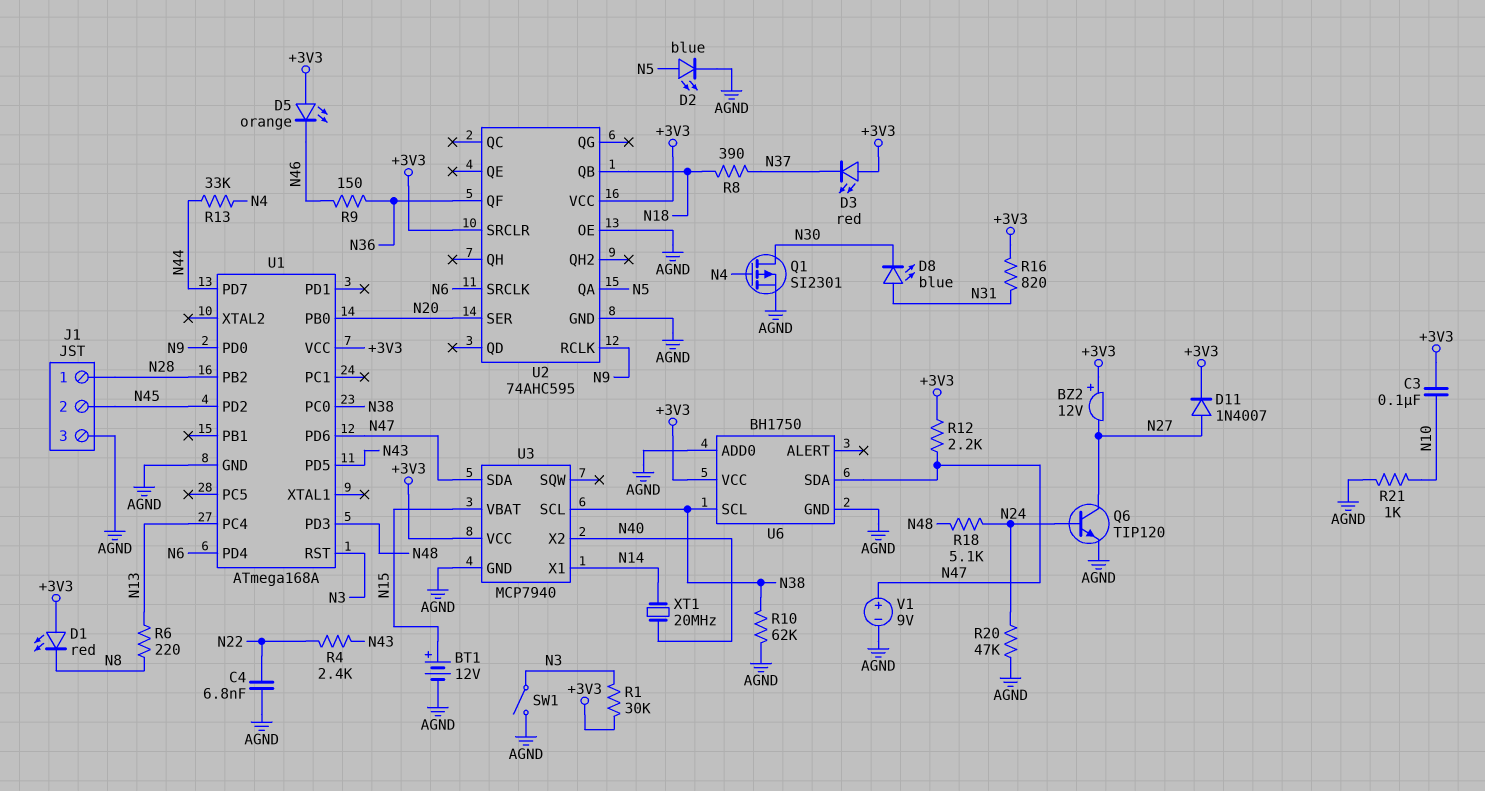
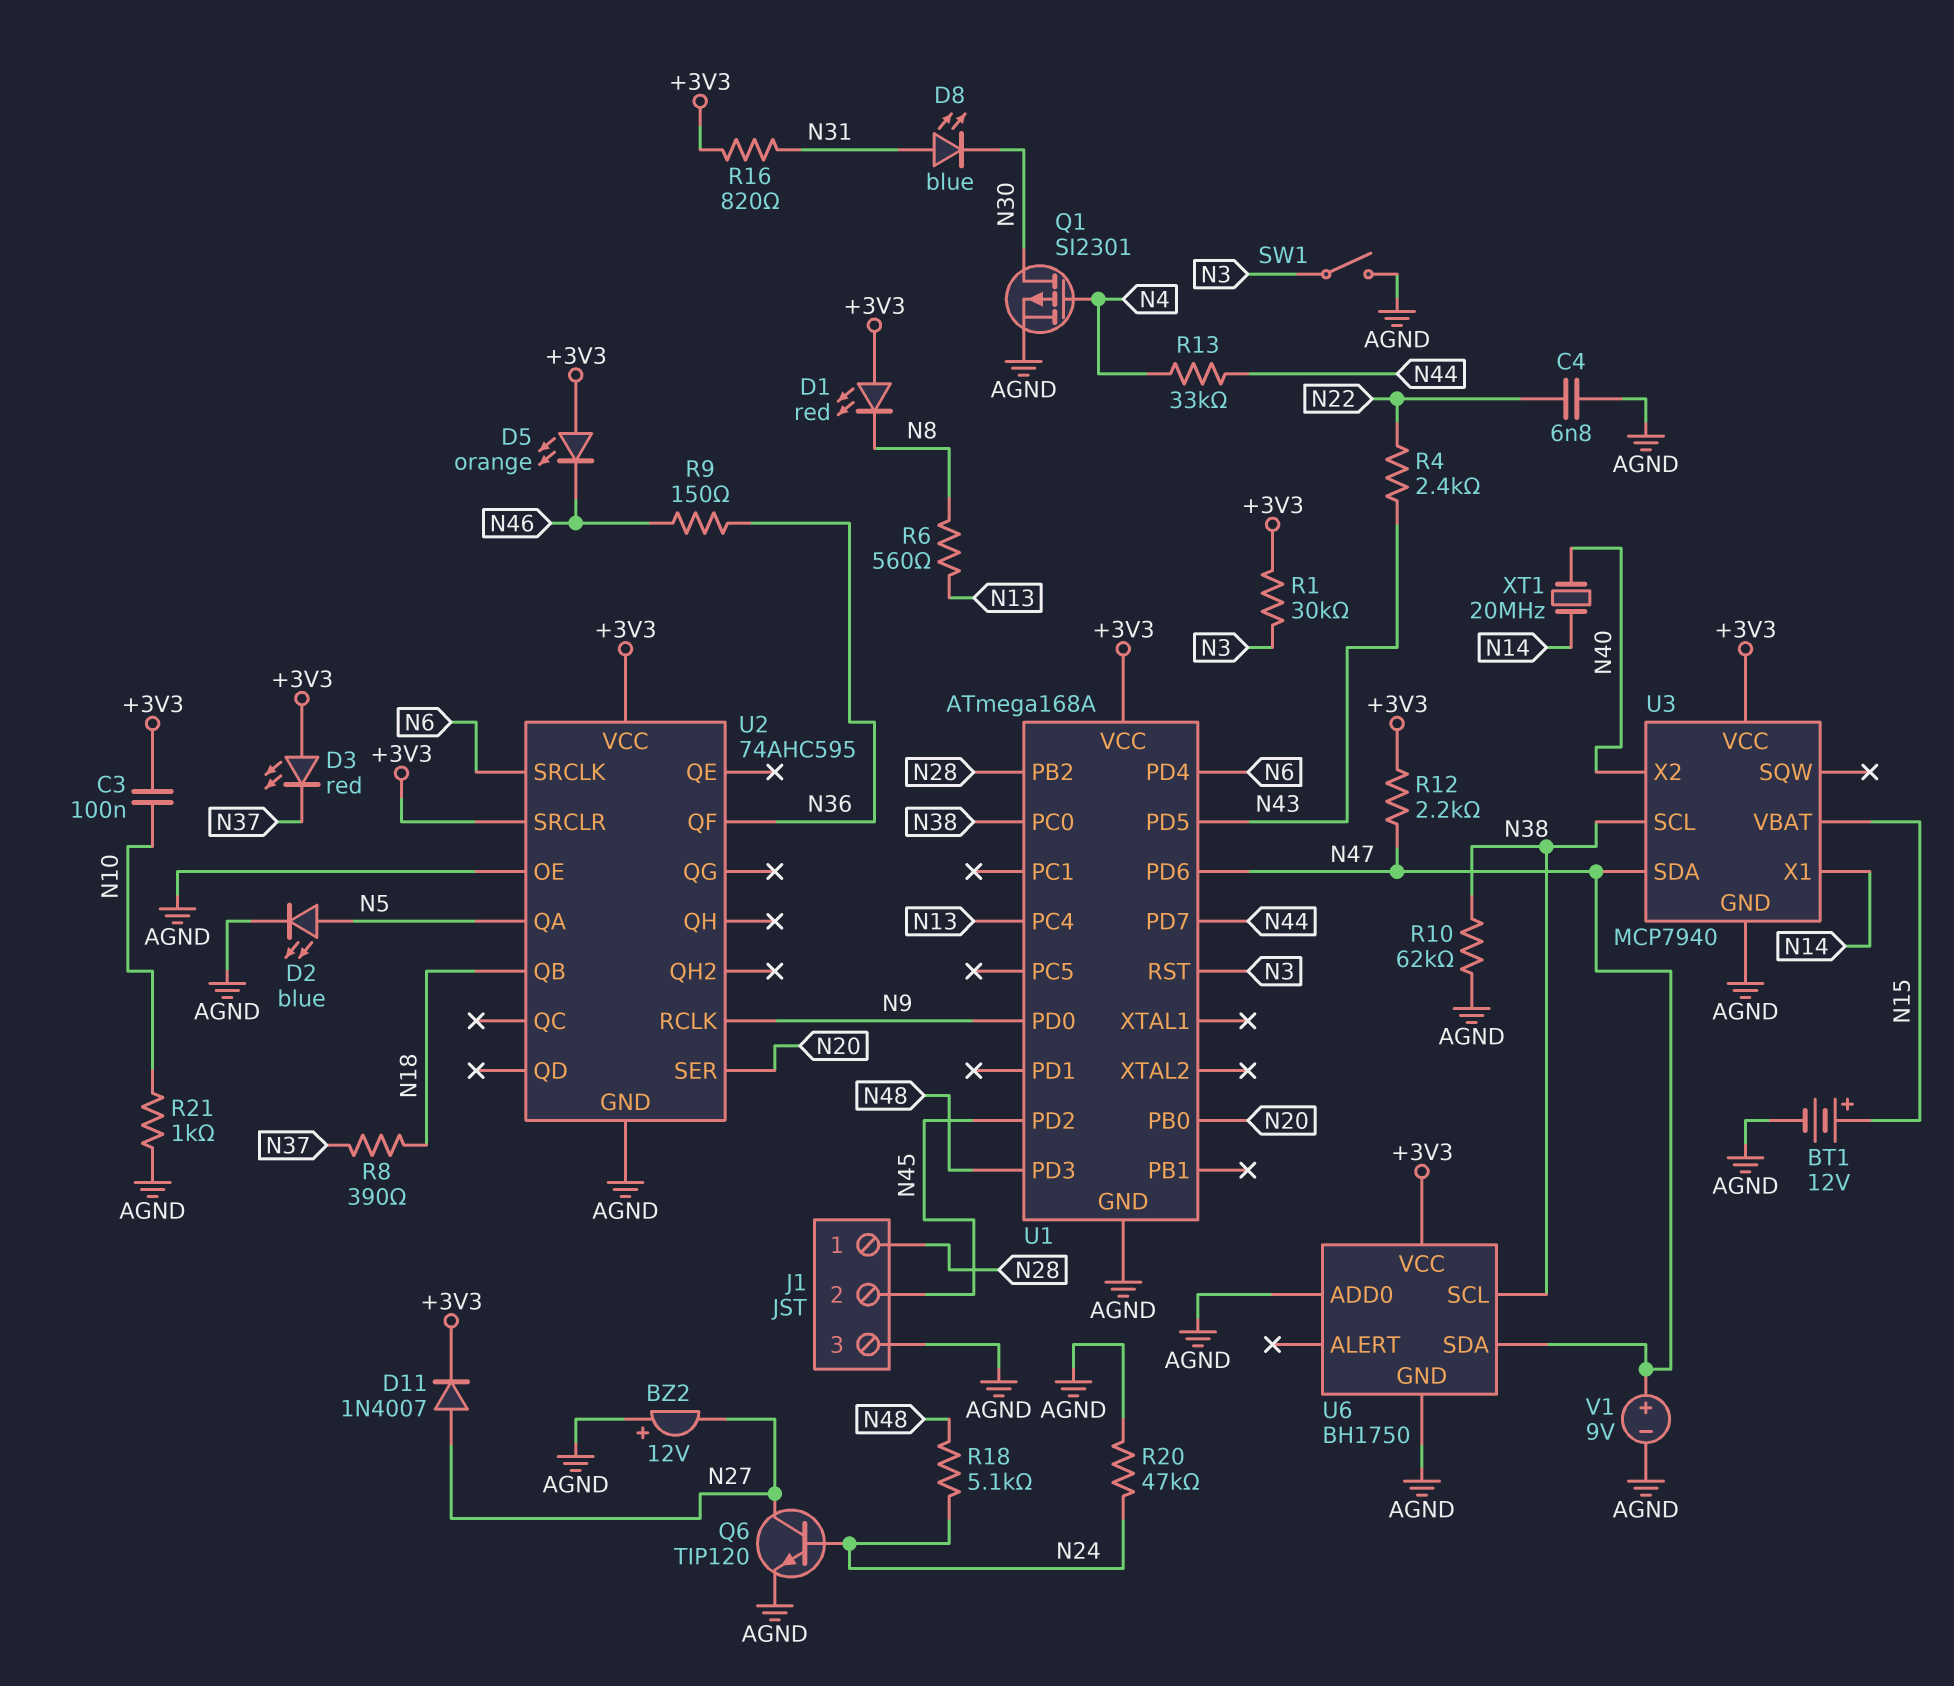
BZ2: buzzer 12V (plus +3V3, minus N27) -> buzzer 12V (plus AGND, minus N27)
R6: 220 (N8, N13) -> 560 (N8, N13)

